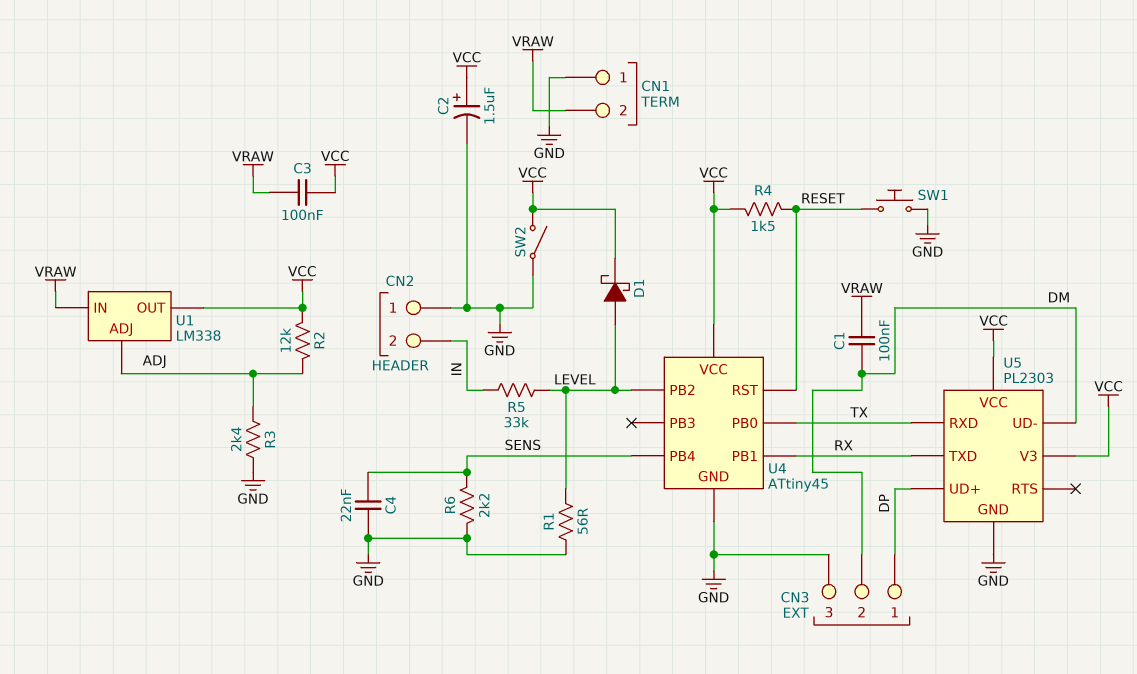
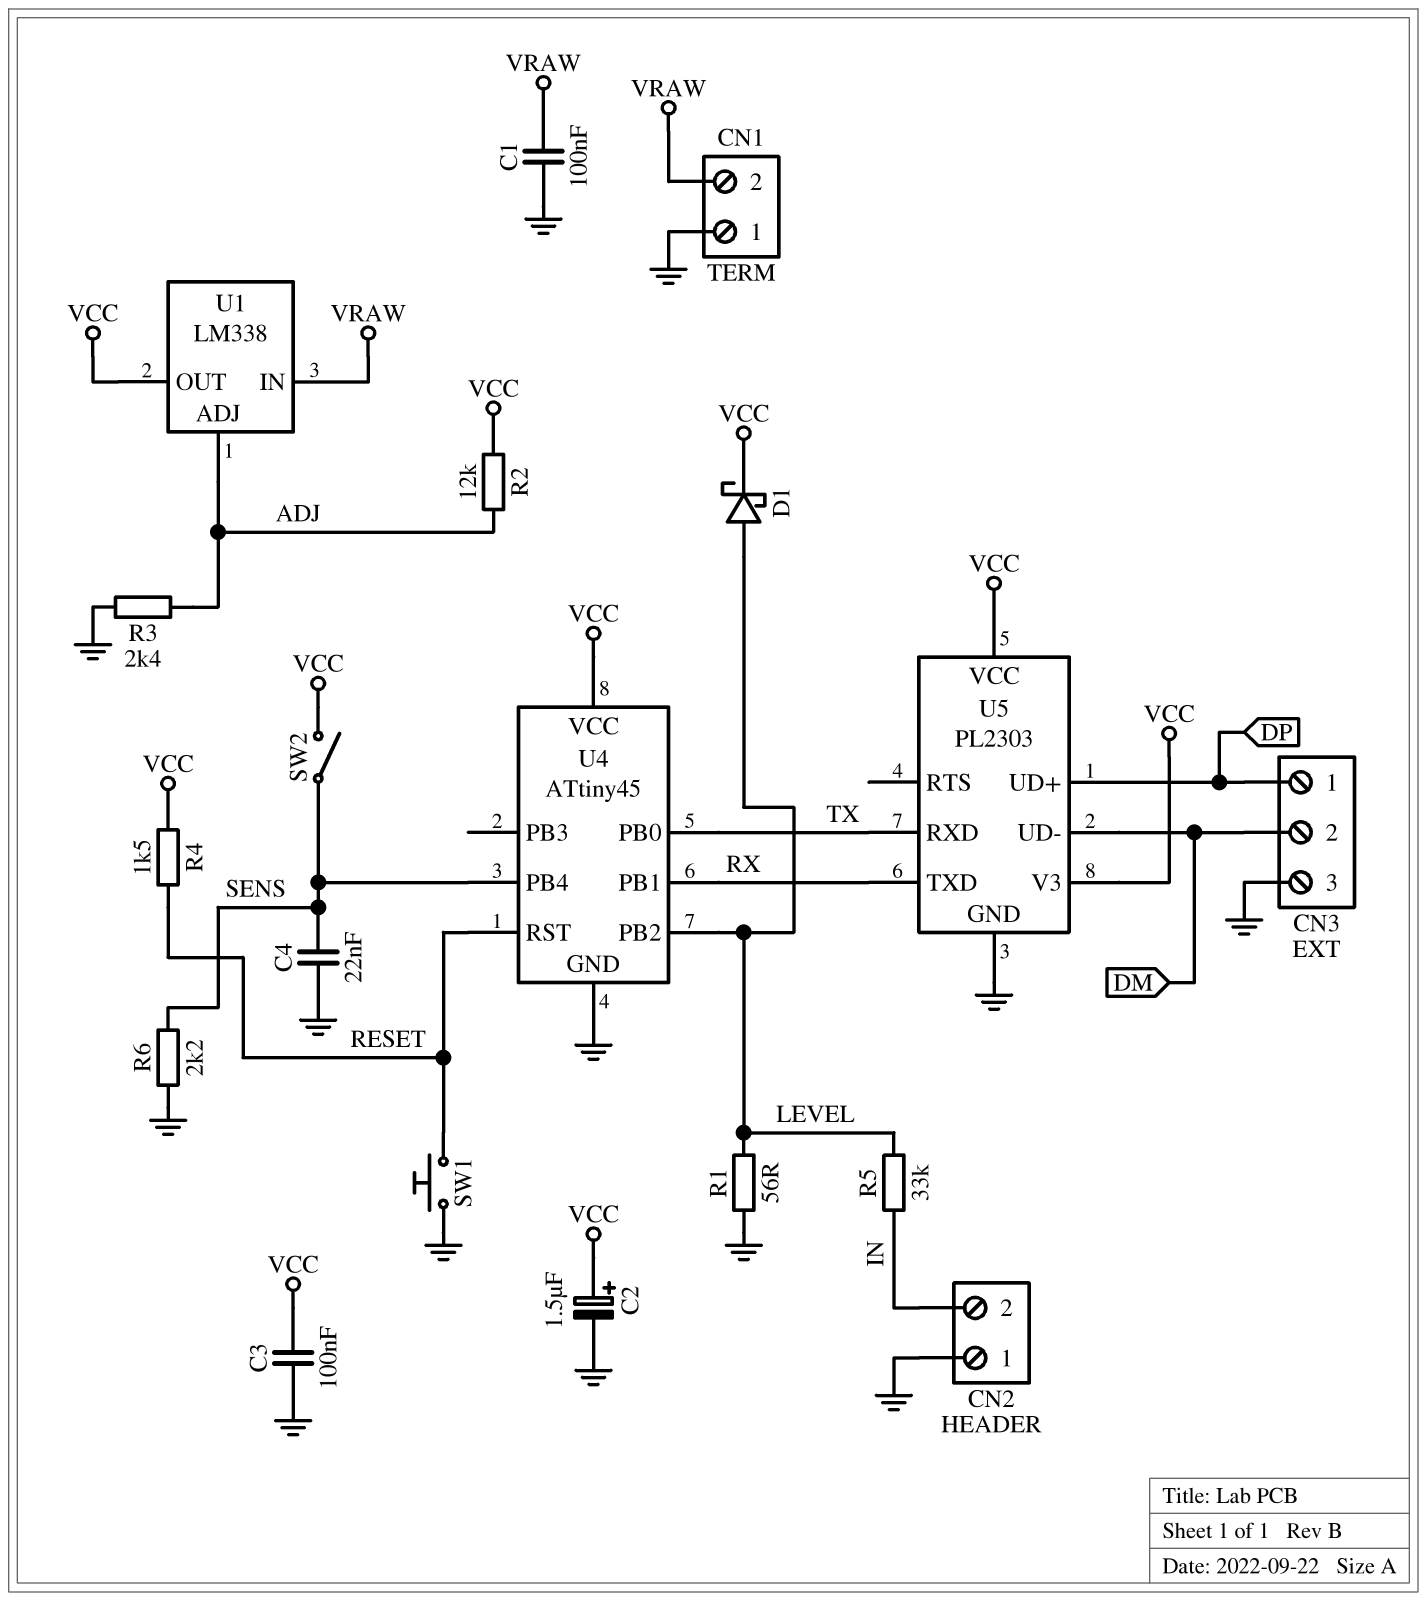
C1: 100nF (DM, VRAW) -> 100nF (GND, VRAW)
C3: 100nF (VCC, VRAW) -> 100nF (GND, VCC)
SW2: switch (GND, VCC) -> switch (SENS, VCC)

